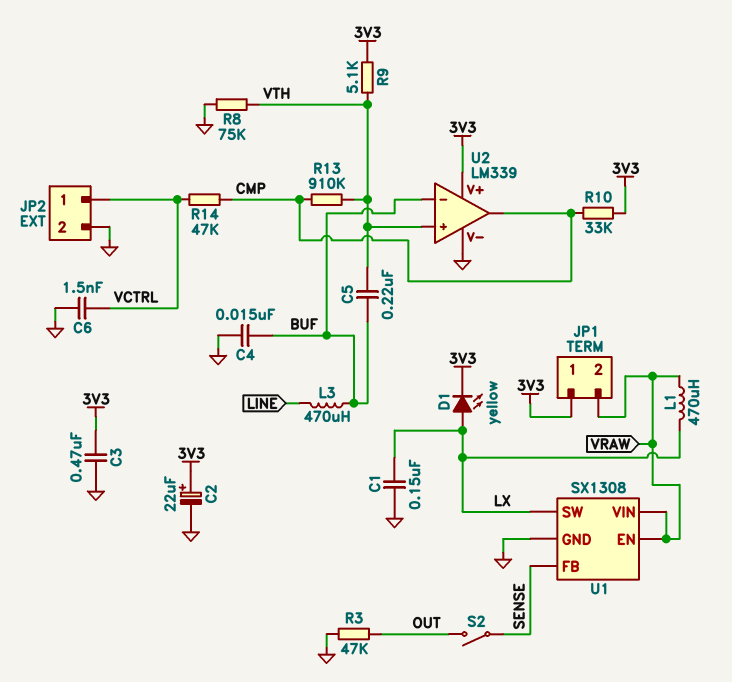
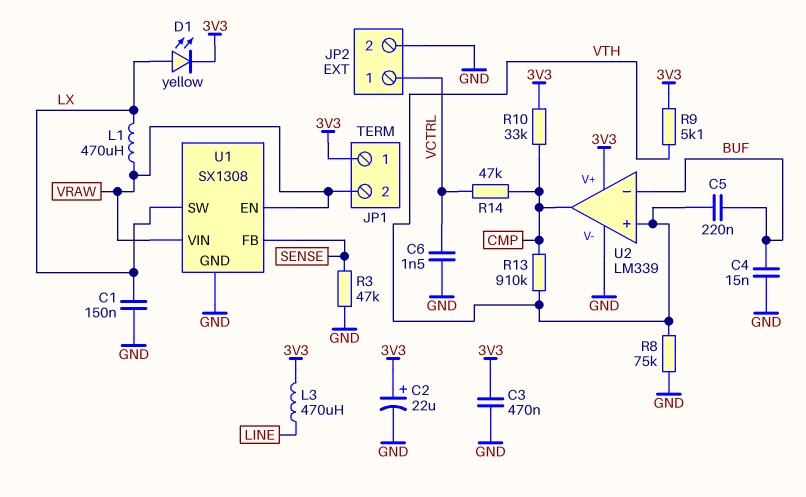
L3: 470uH (BUF, LINE) -> 470uH (3V3, LINE)
R3: 47k (GND, OUT) -> 47k (GND, SENSE)
S2: switch (OUT, SENSE) -> none

